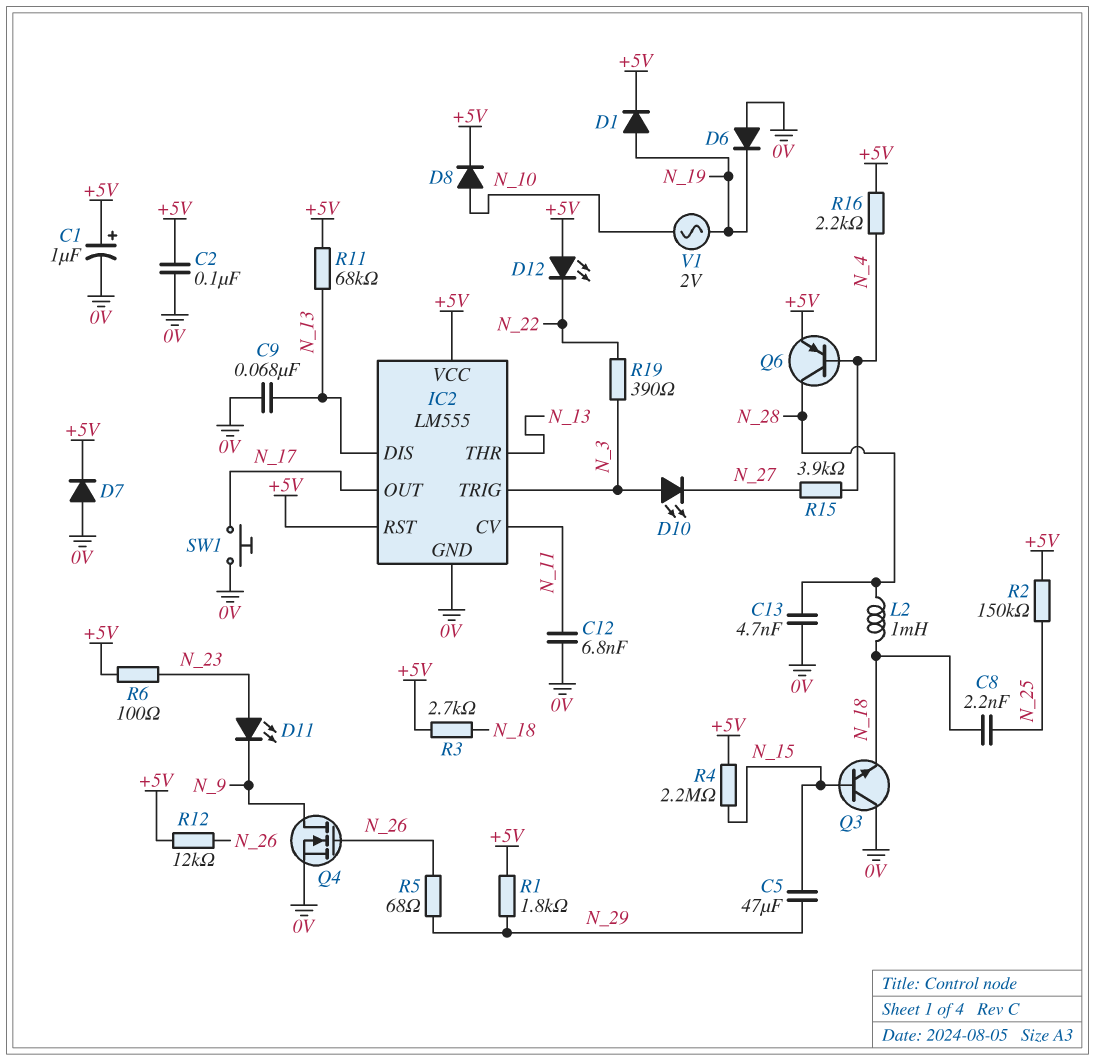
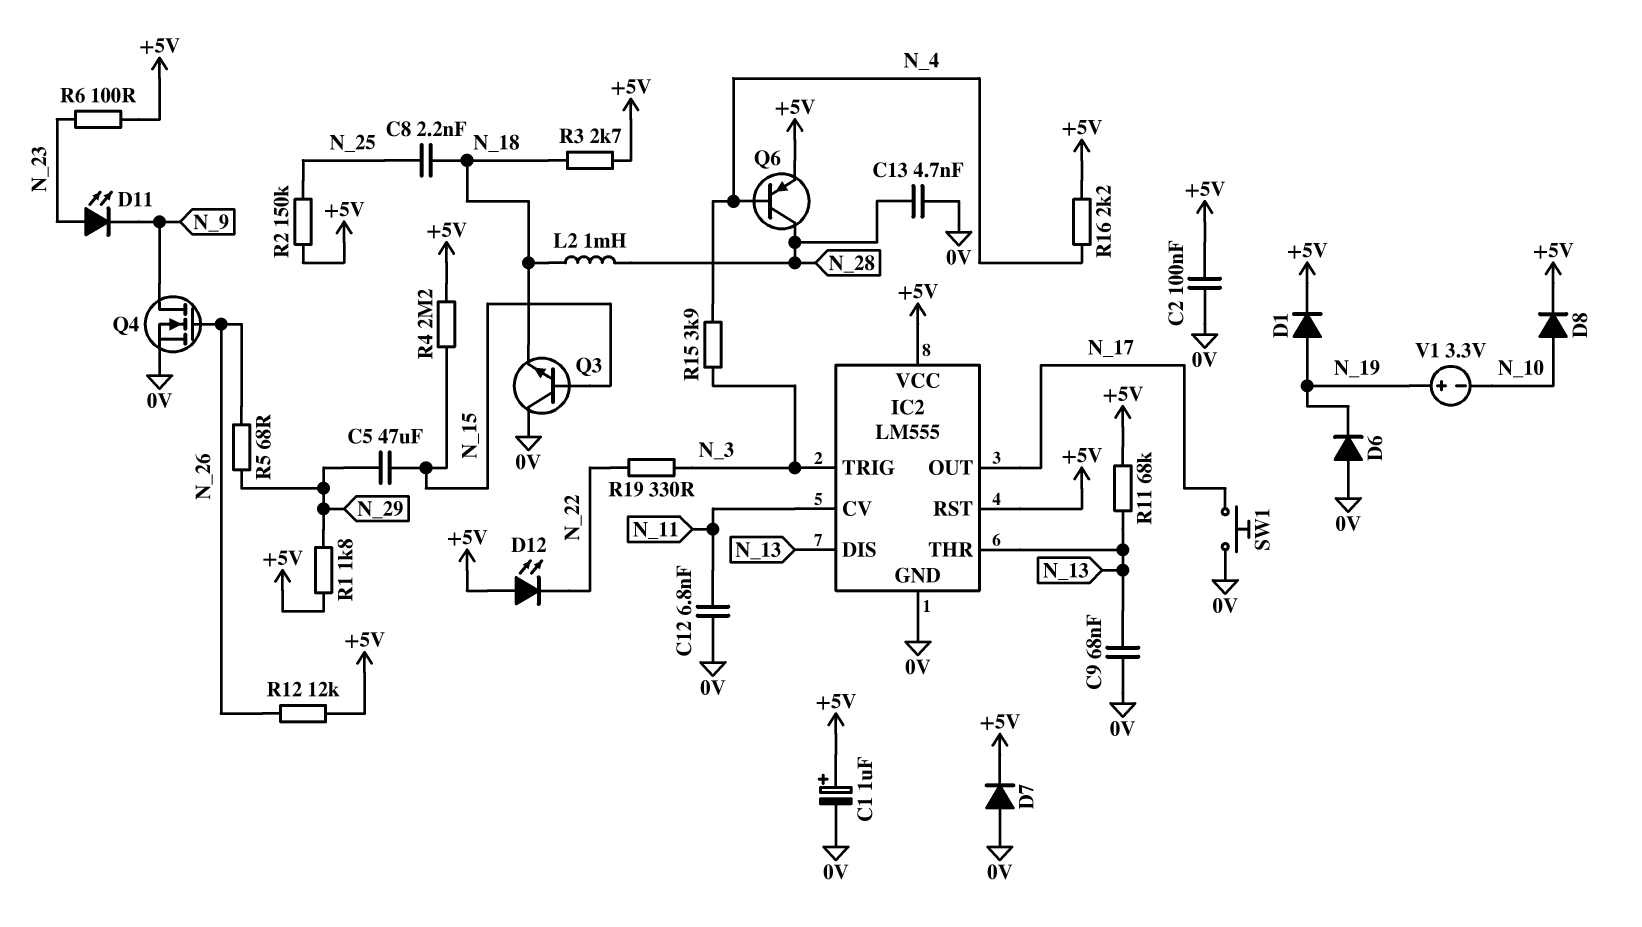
D10: LED (A N_3, K N_27) -> none
R15: 3.9k (N_4, N_27) -> 3.9k (N_3, N_4)
R19: 390 (N_3, N_22) -> 330 (N_3, N_22)
V1: AC 2V (N_10, N_19) -> 3.3V (plus N_19, minus N_10)

